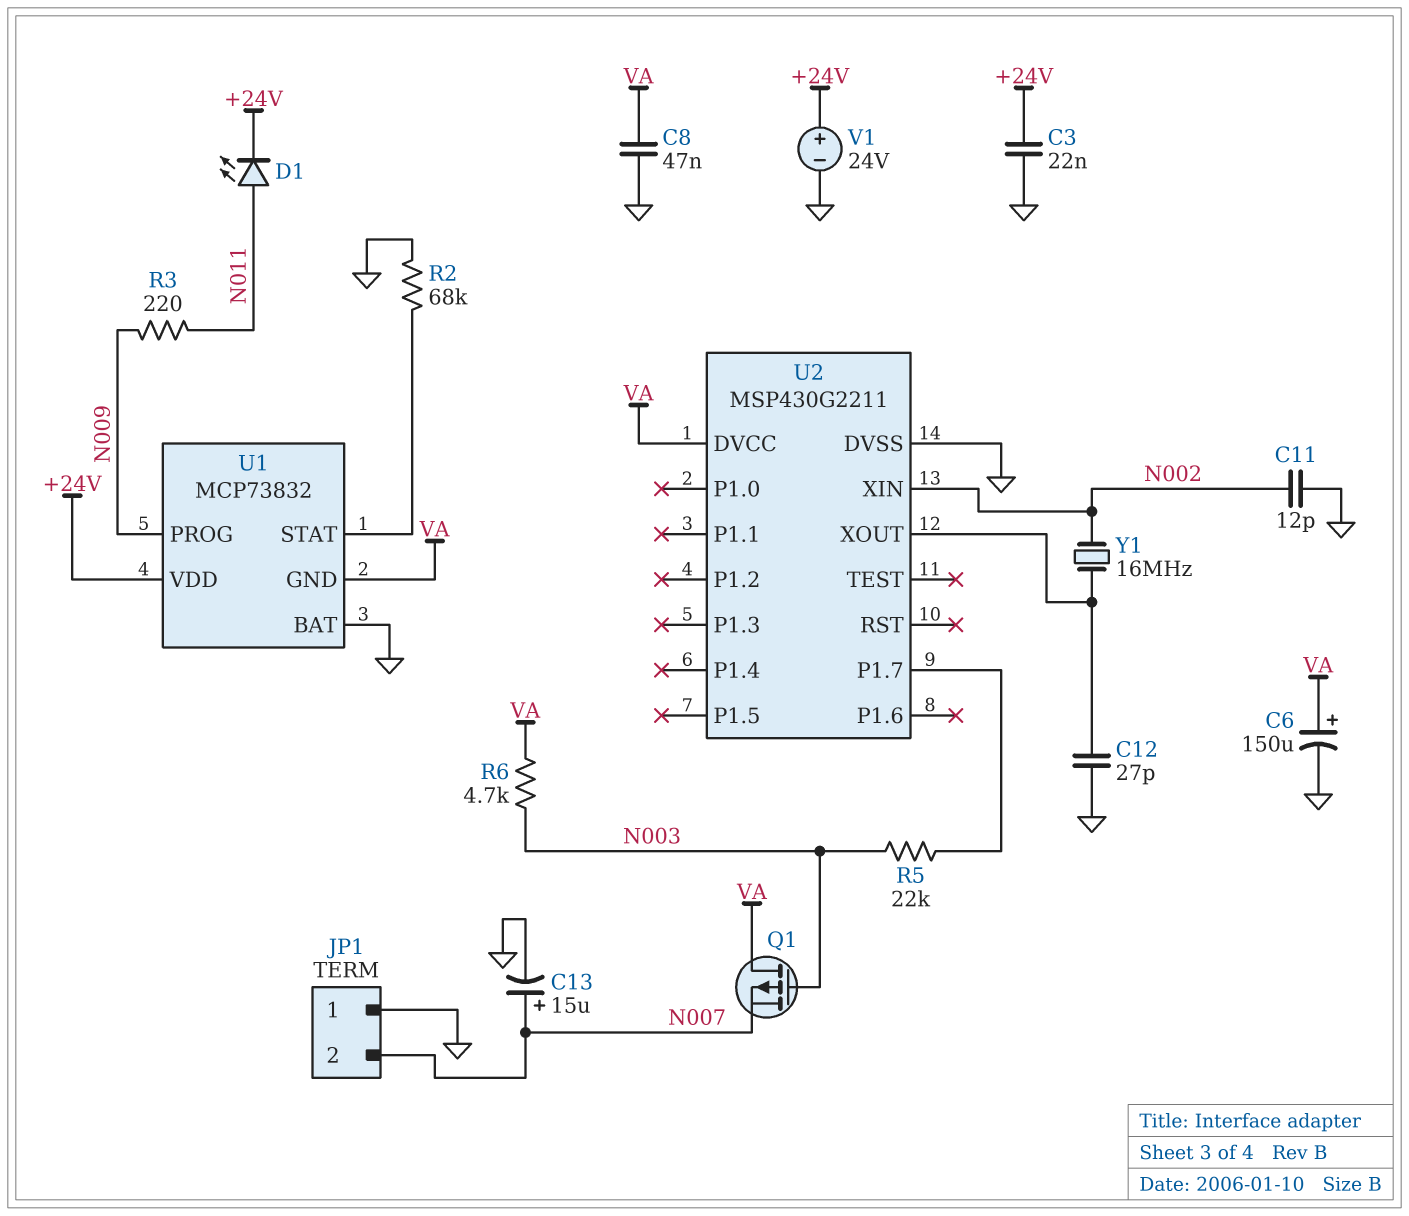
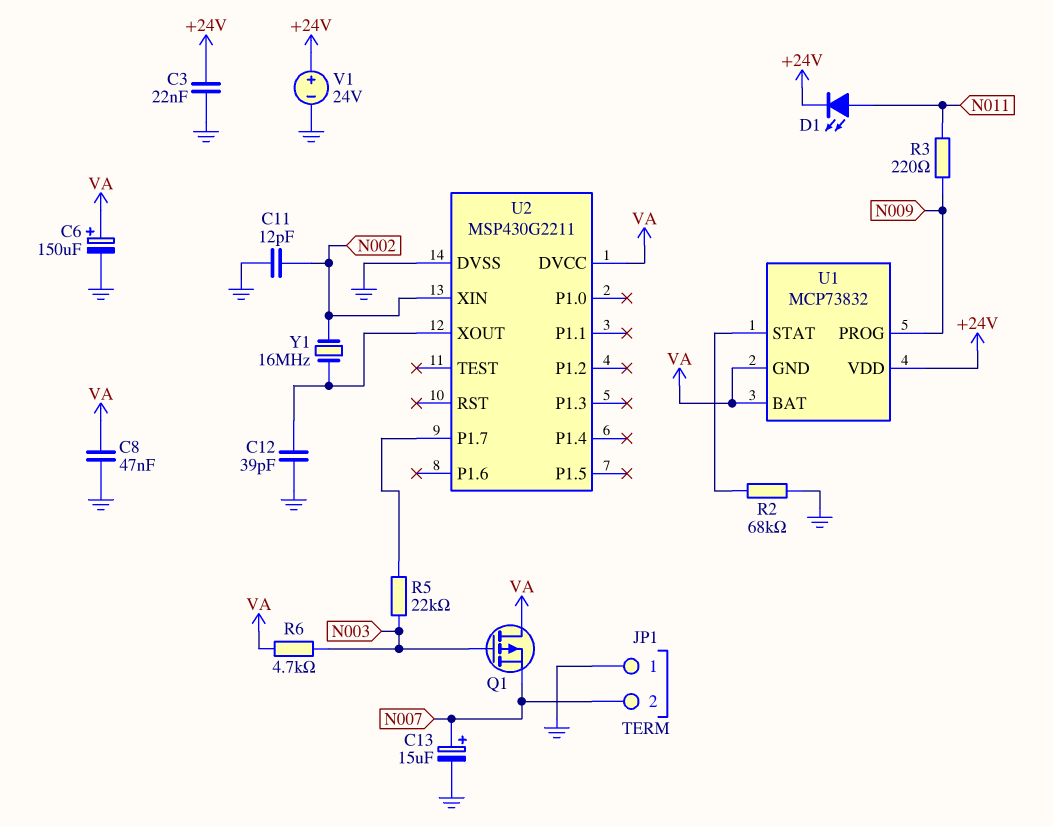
C12: 27pF (GND, U2/XOUT) -> 39pF (GND, U2/XOUT)
U1 pin BAT: GND -> VA

